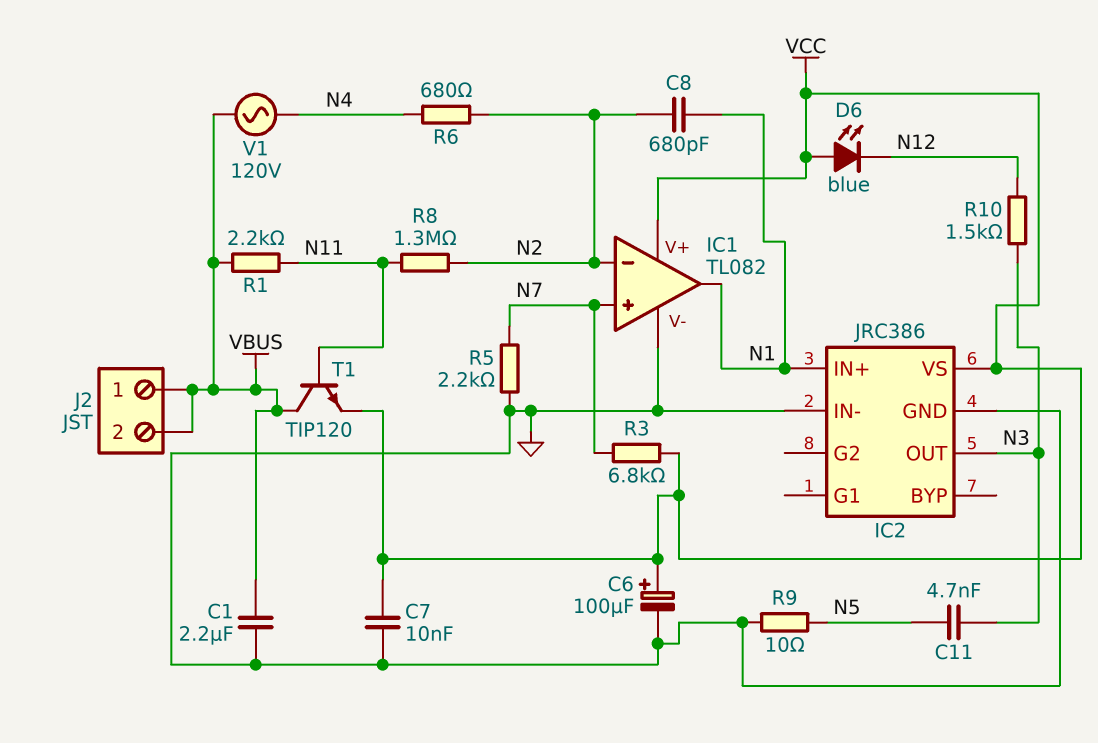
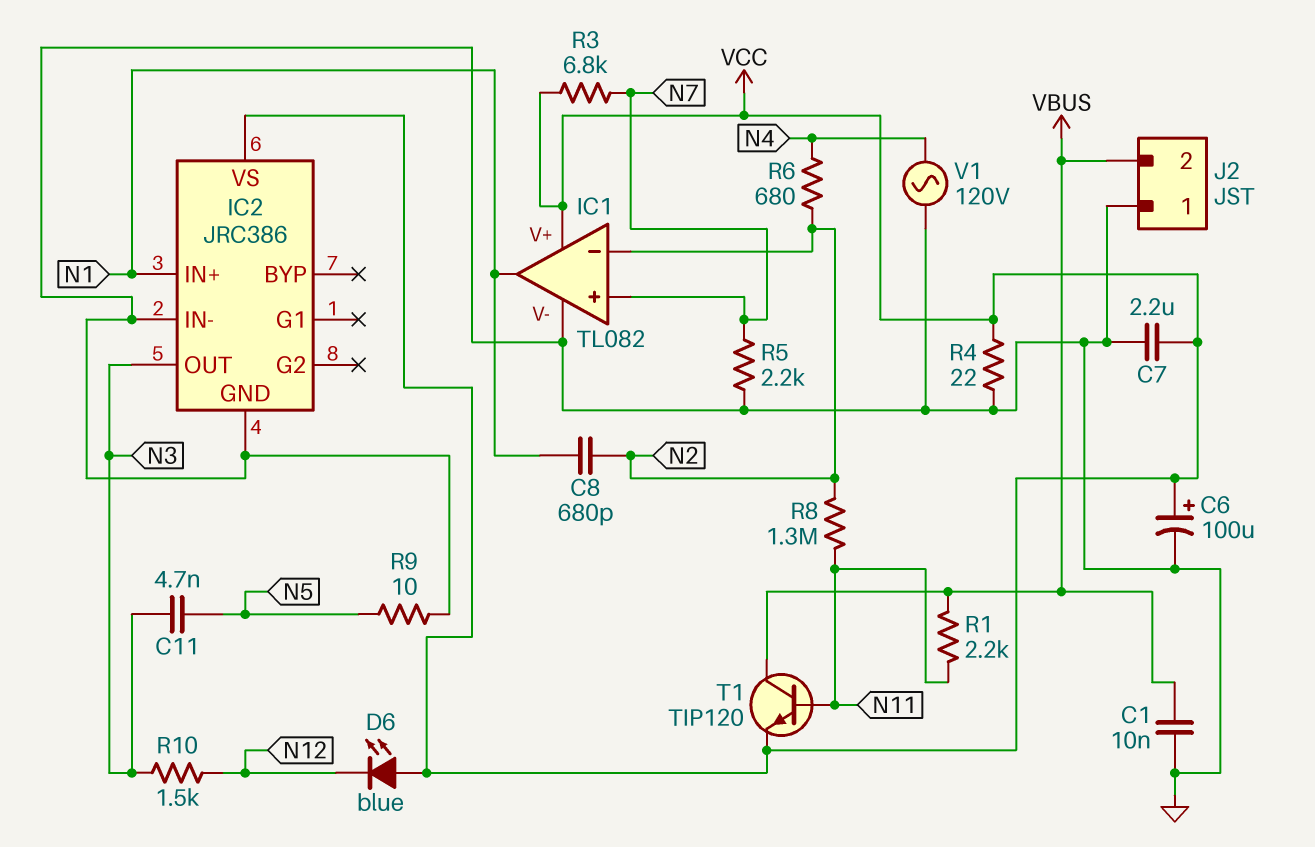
C1: 2.2uF (GND, VBUS) -> 10nF (GND, VBUS)
C7: 10nF (GND, VCC) -> 2.2uF (GND, VCC)
J2 pin 1: VBUS -> GND
R4: none -> 22 (GND, VCC)
V1: AC 120V (N4, VBUS) -> AC 120V (GND, N4)

